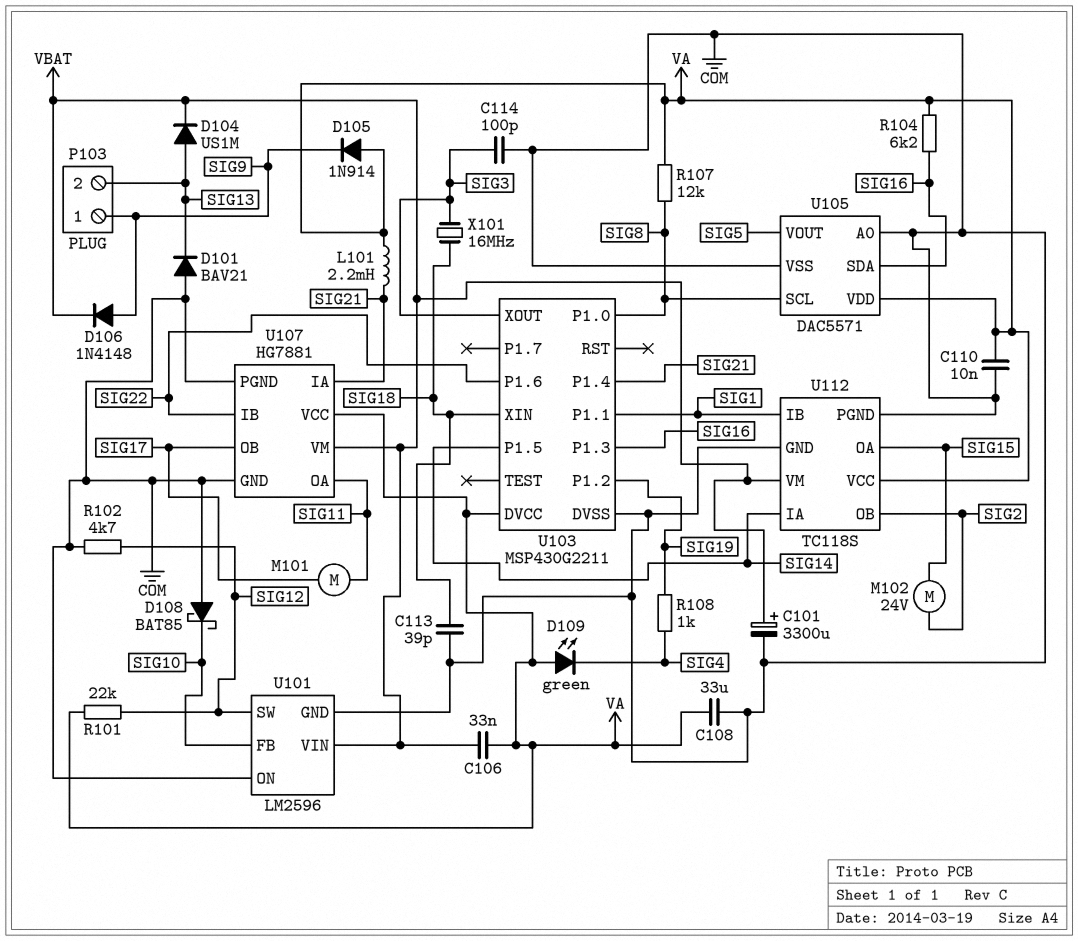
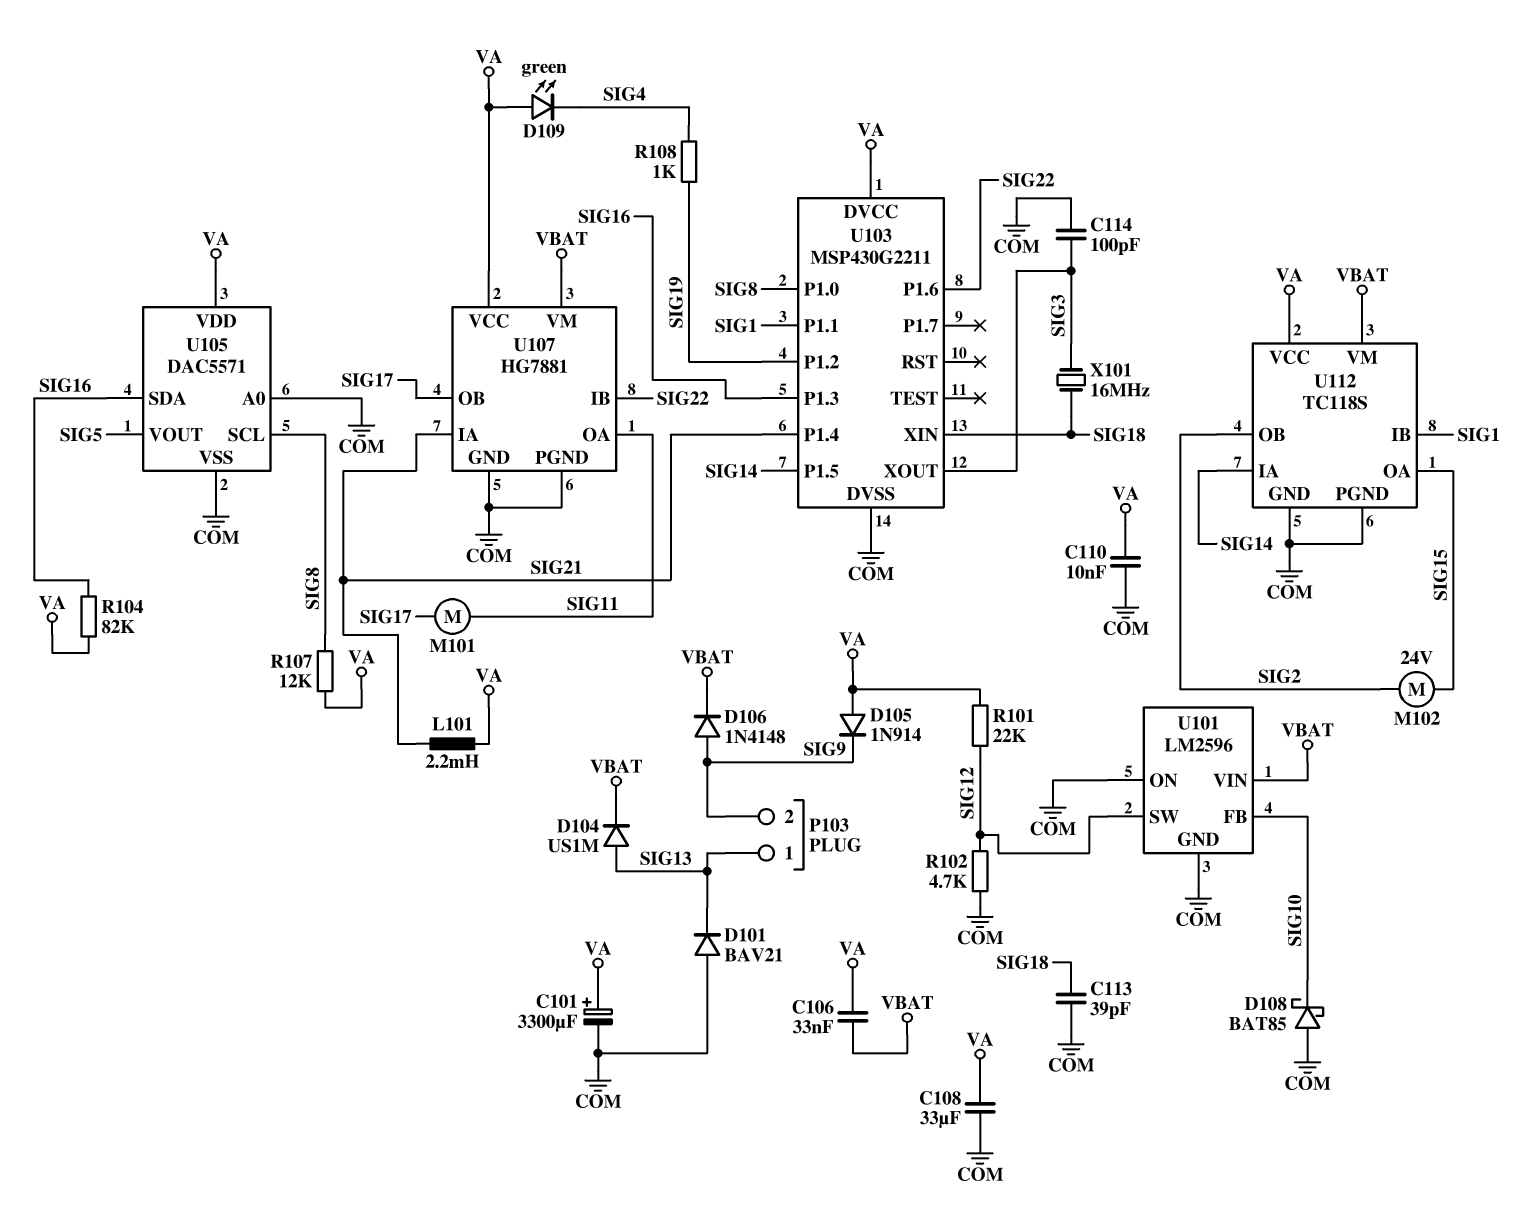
C101: 3300uF (plus VBAT, minus COM) -> 3300uF (plus VA, minus COM)
P103 pin 1: SIG9 -> SIG13
P103 pin 2: SIG13 -> SIG9
R104: 6.2k (SIG16, VA) -> 82k (SIG16, VA)

